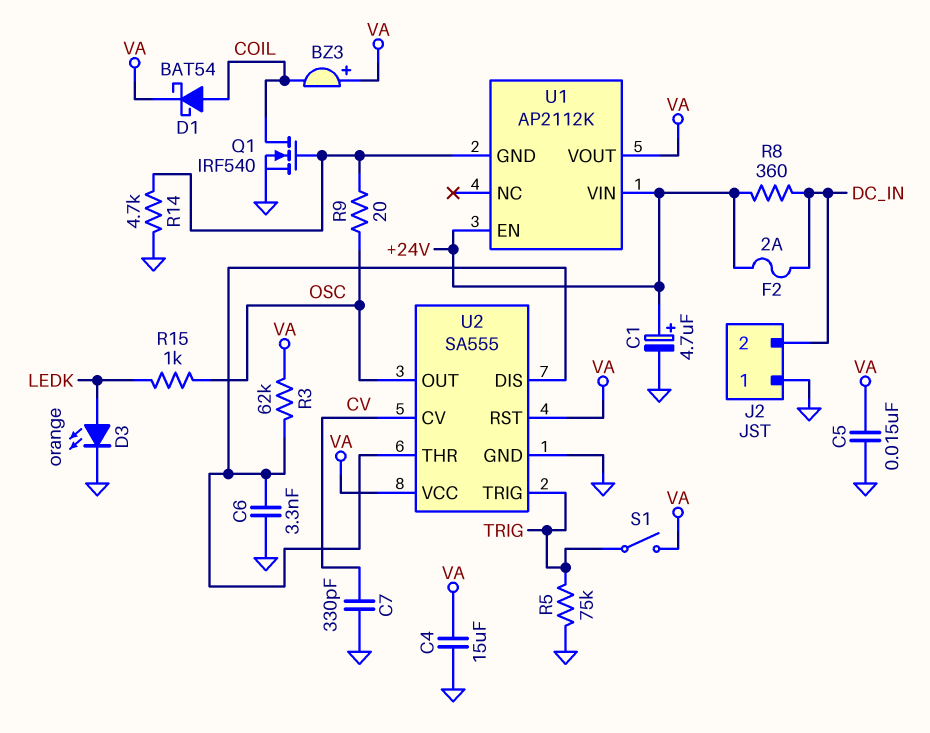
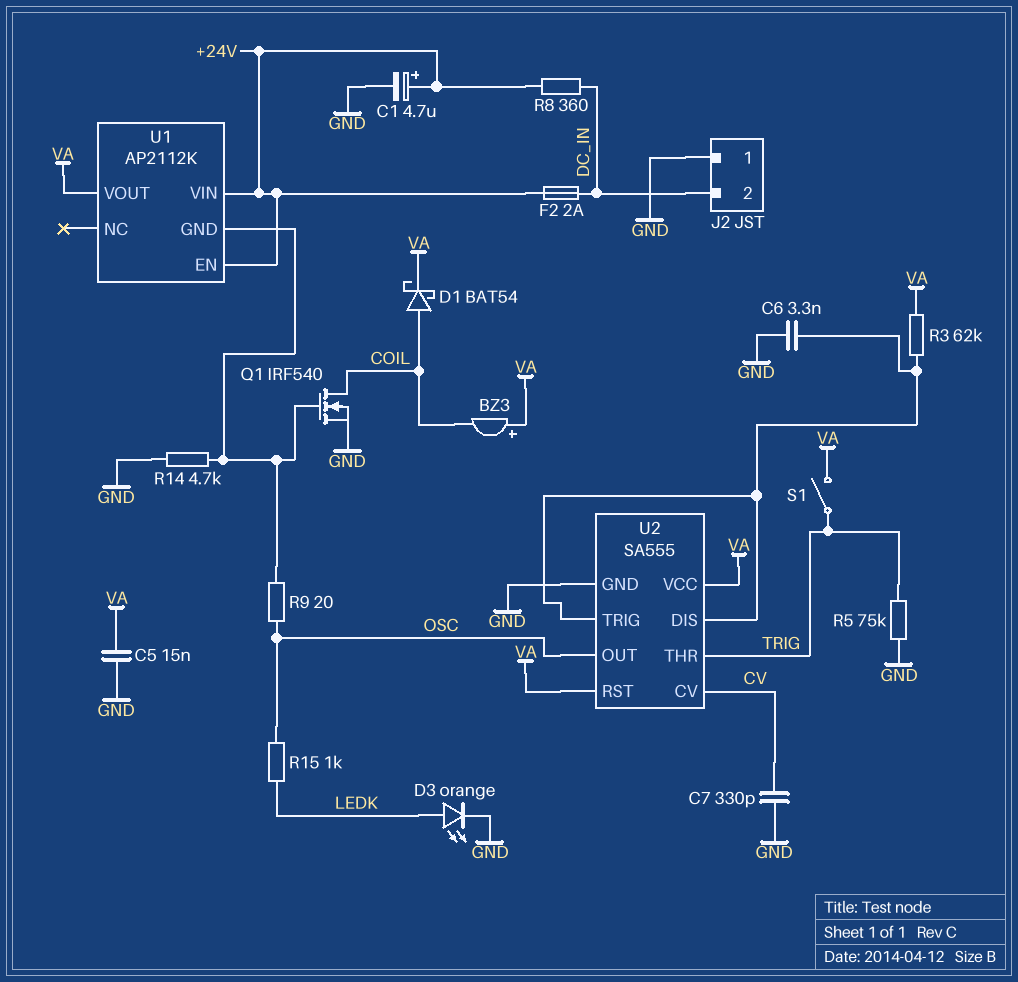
C4: 15uF (GND, VA) -> none
U2 pin THR: U2/DIS -> TRIG
U2 pin TRIG: TRIG -> U2/DIS

